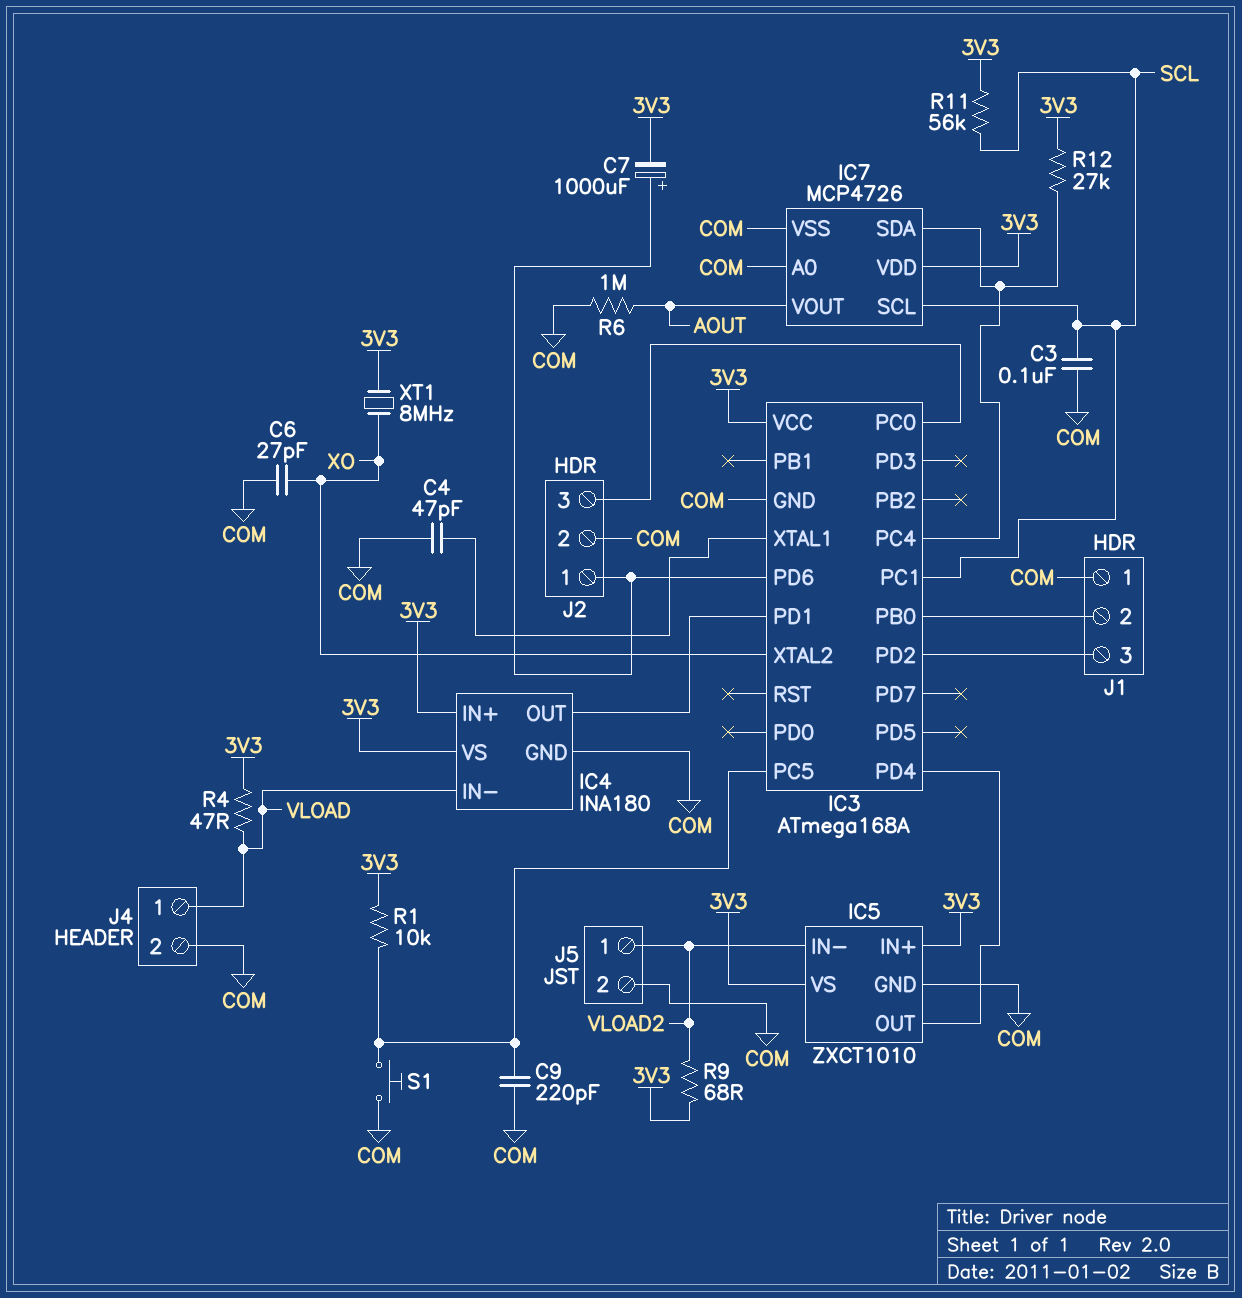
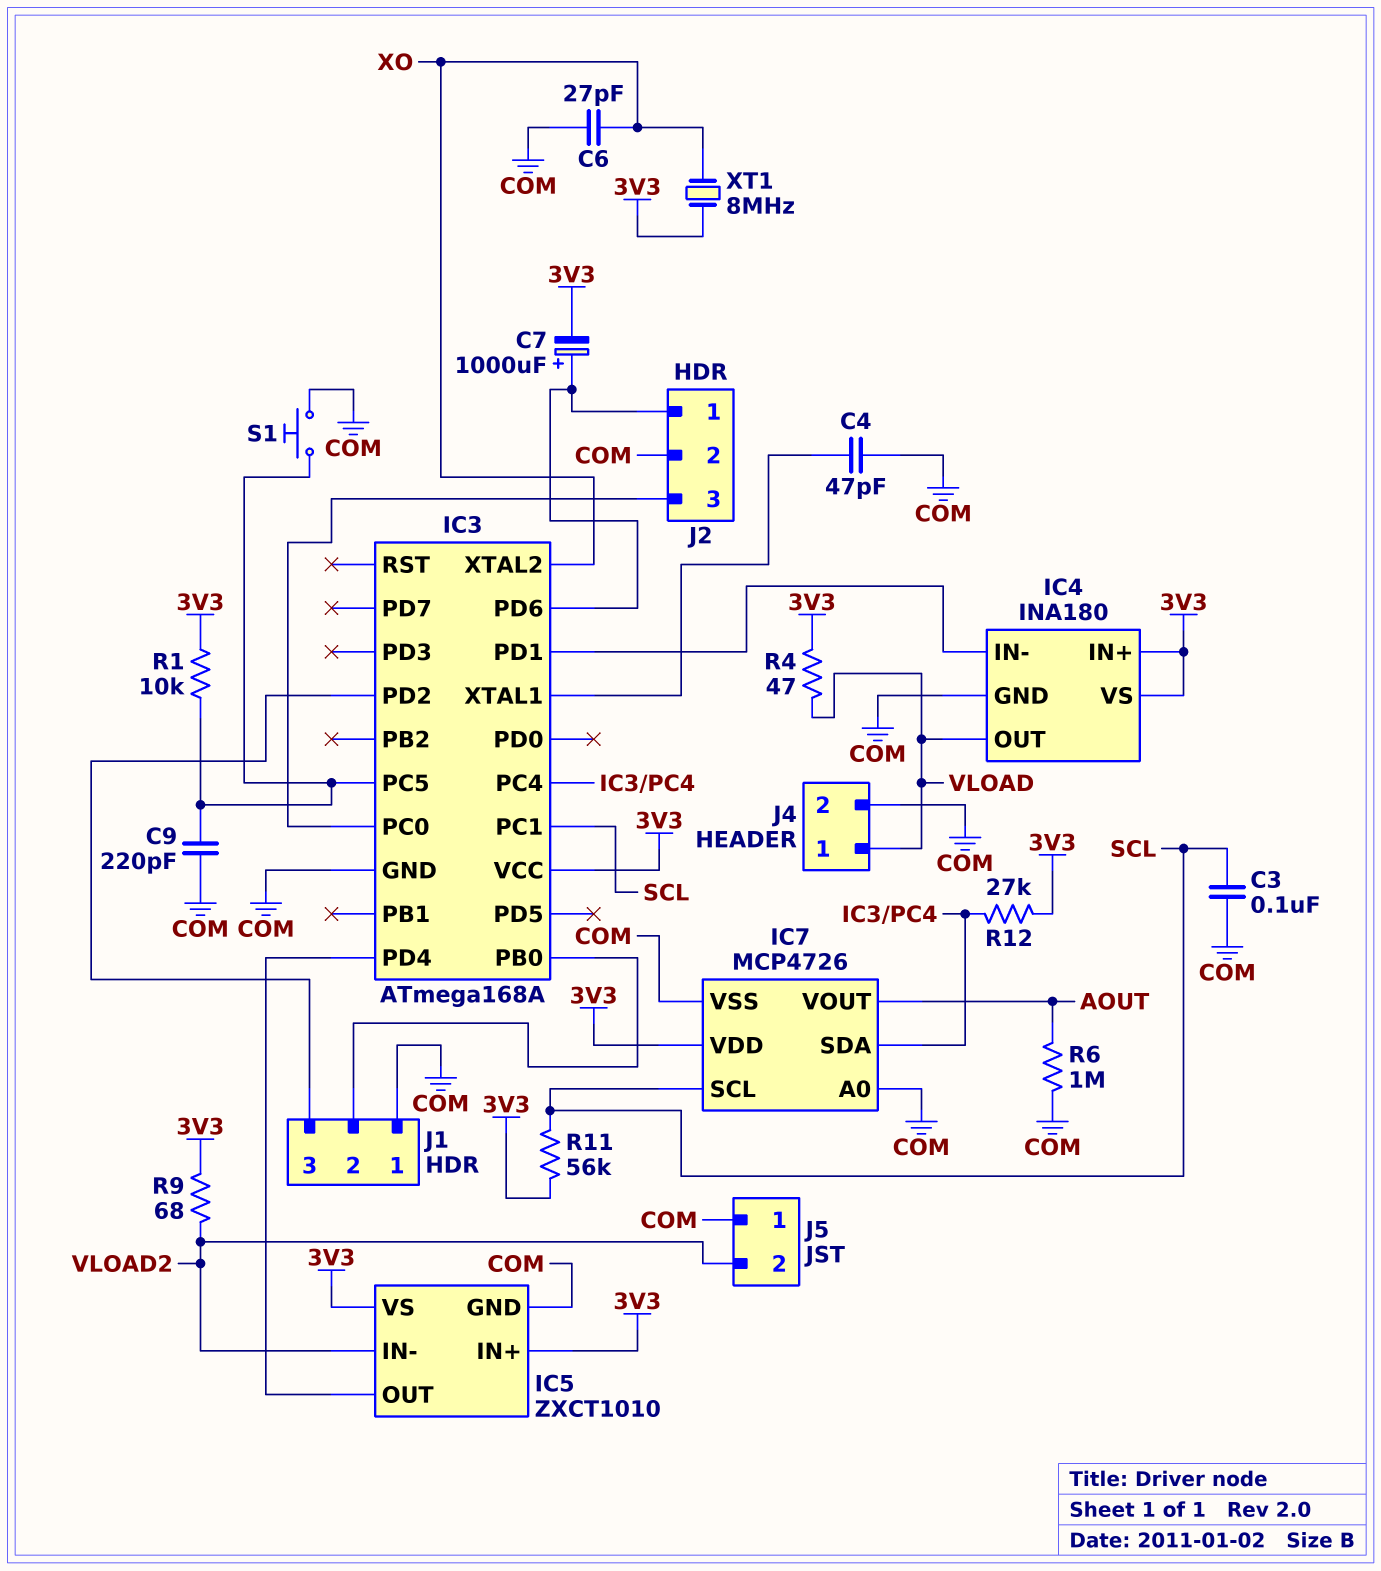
IC4 pin IN-: VLOAD -> IC3/PD1
IC4 pin OUT: IC3/PD1 -> VLOAD
J5 pin 1: VLOAD2 -> COM
J5 pin 2: COM -> VLOAD2

